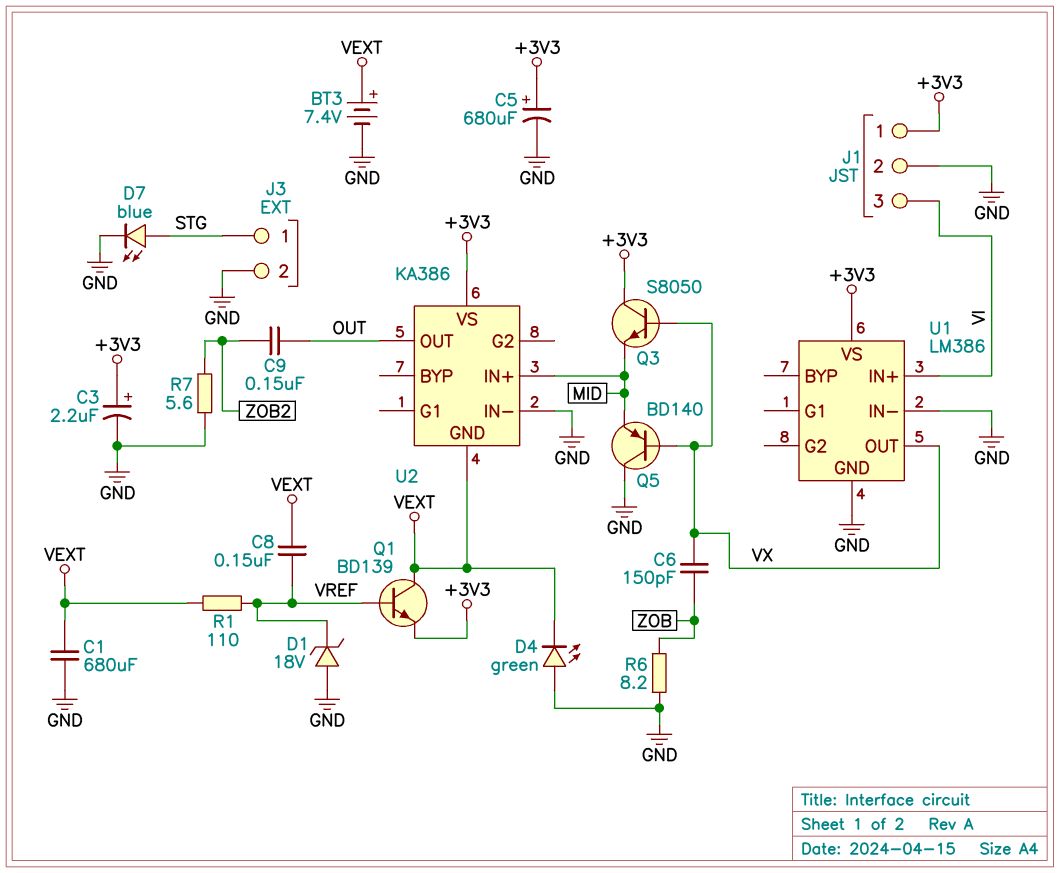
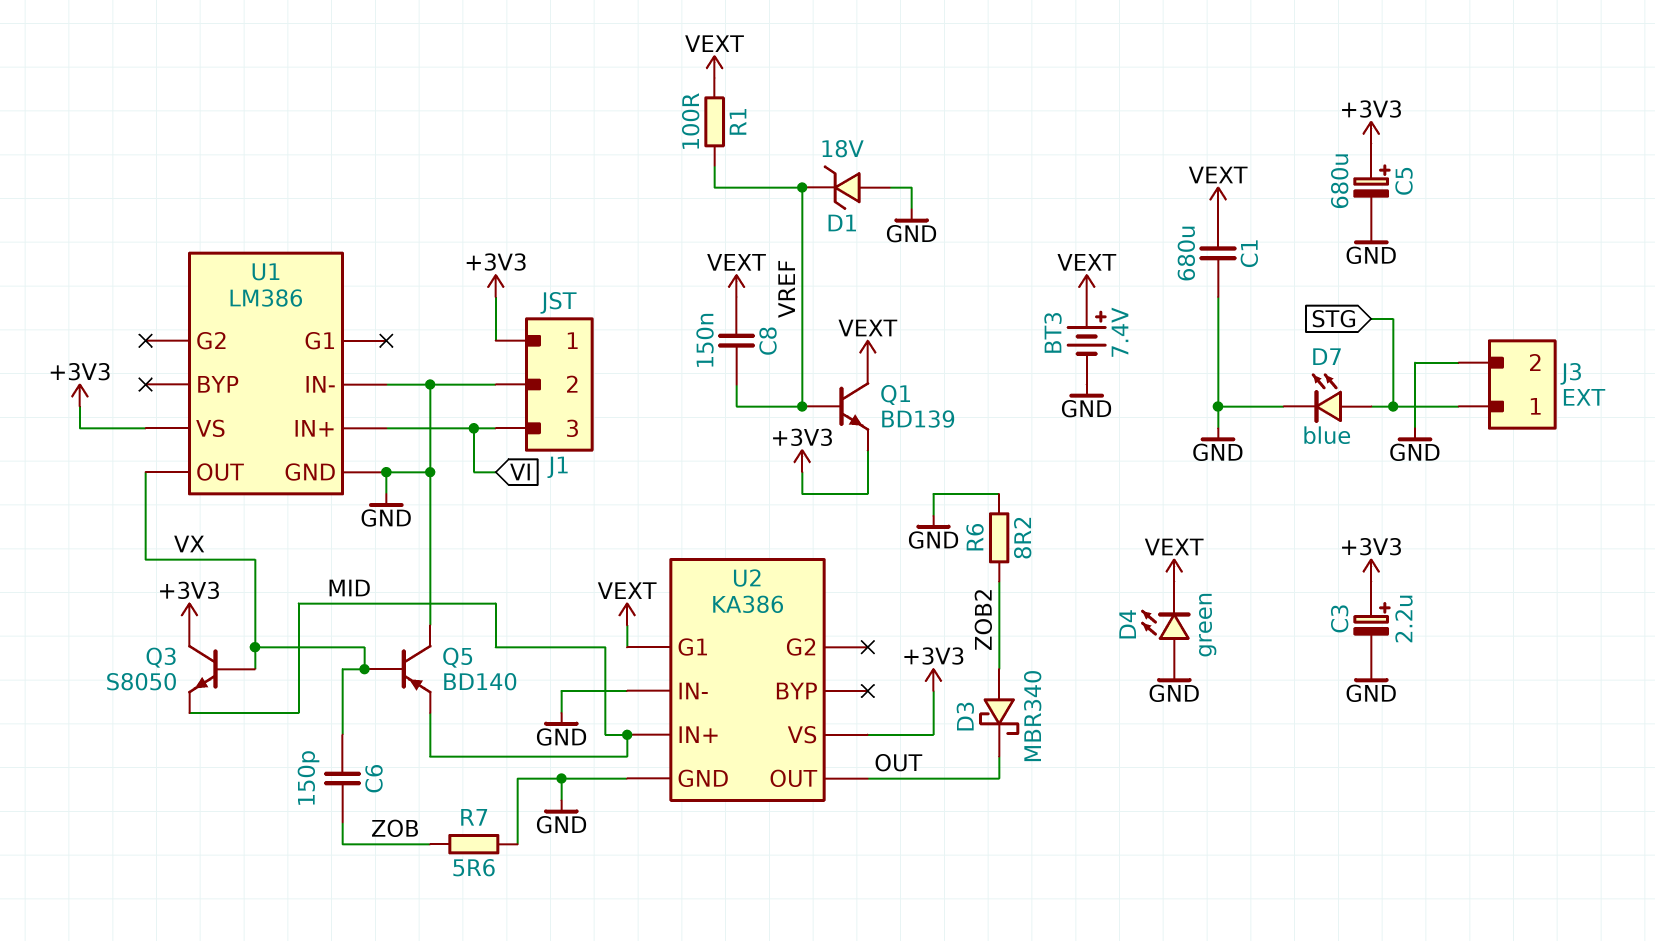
C9: 150nF (OUT, ZOB2) -> none
D3: none -> schottky MBR340 (A ZOB2, K OUT)
R1: 110 (VEXT, VREF) -> 100 (VEXT, VREF)
R6: 8.2 (GND, ZOB) -> 8.2 (GND, ZOB2)
R7: 5.6 (GND, ZOB2) -> 5.6 (GND, ZOB)
U2 pin G1: none -> VEXT
U2 pin GND: VEXT -> GND

